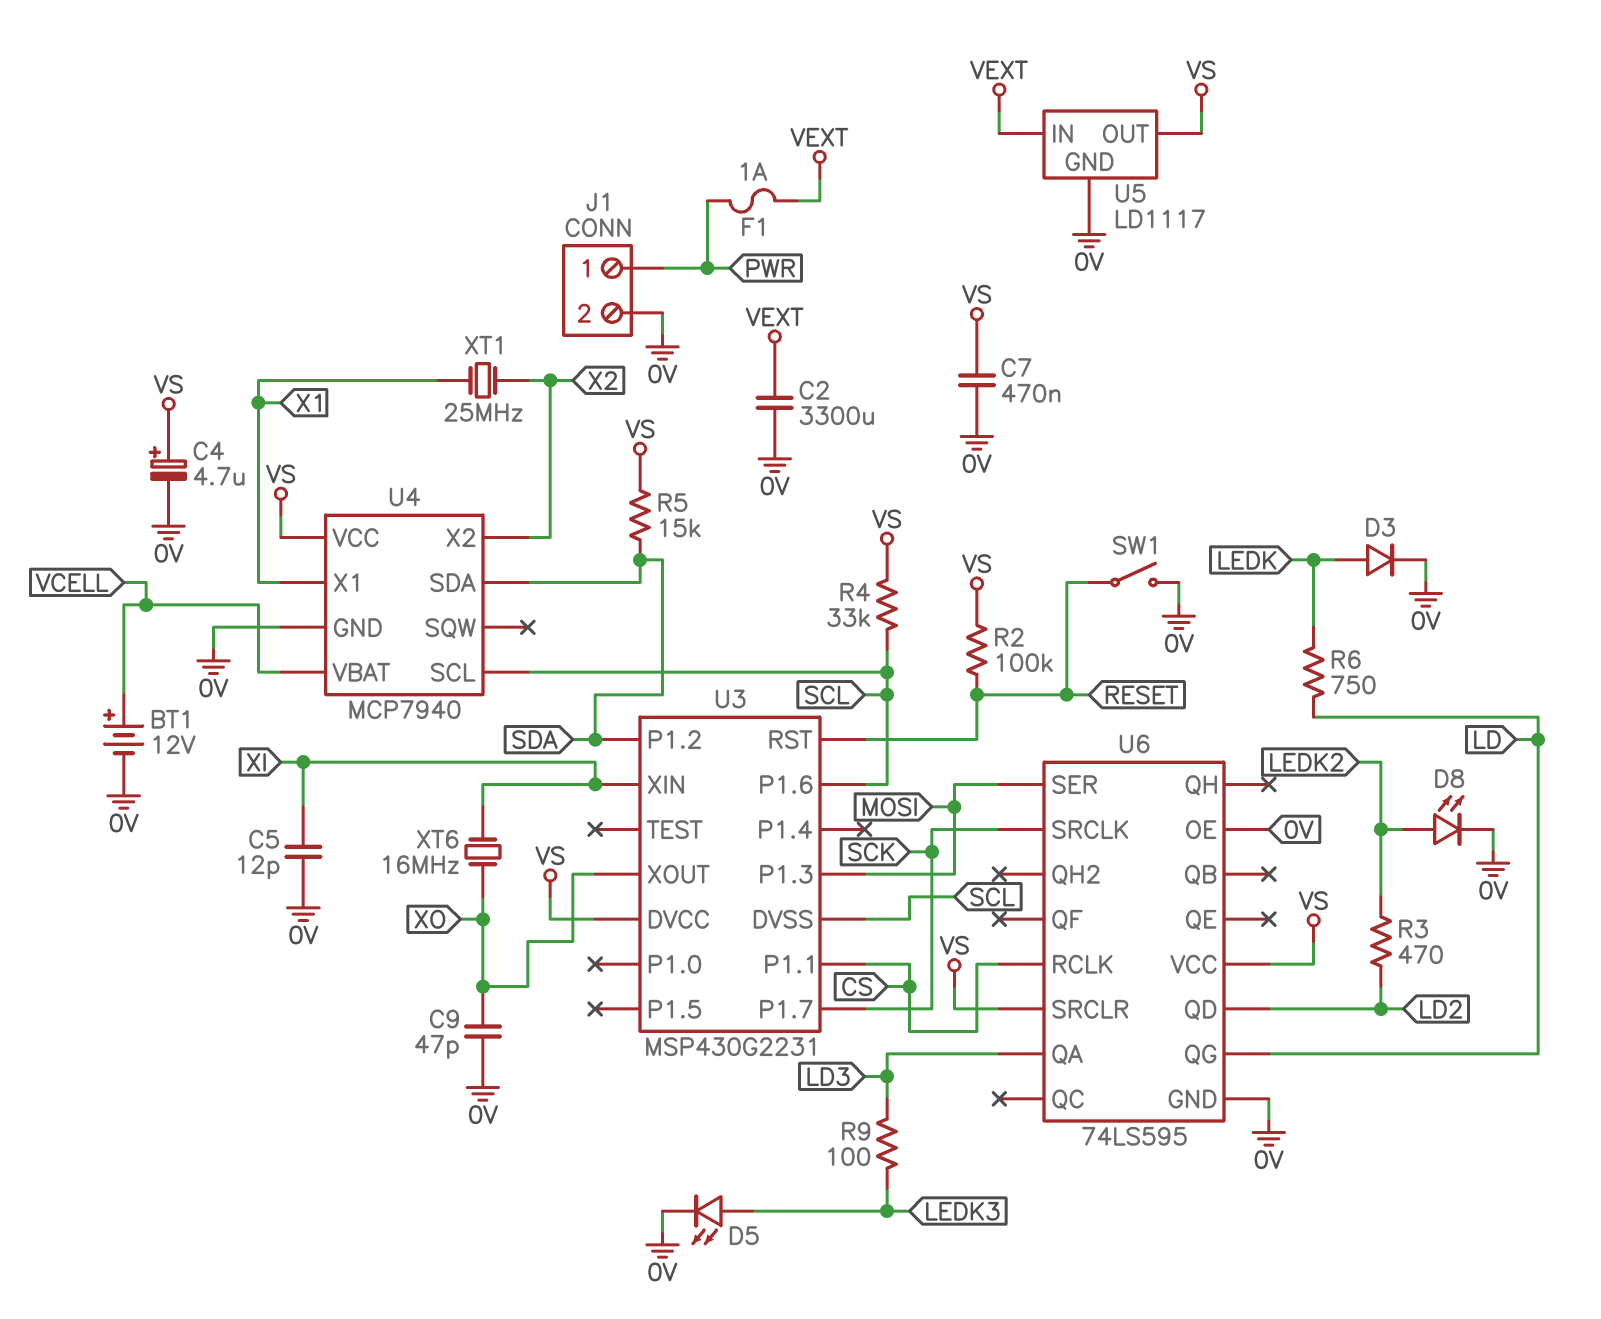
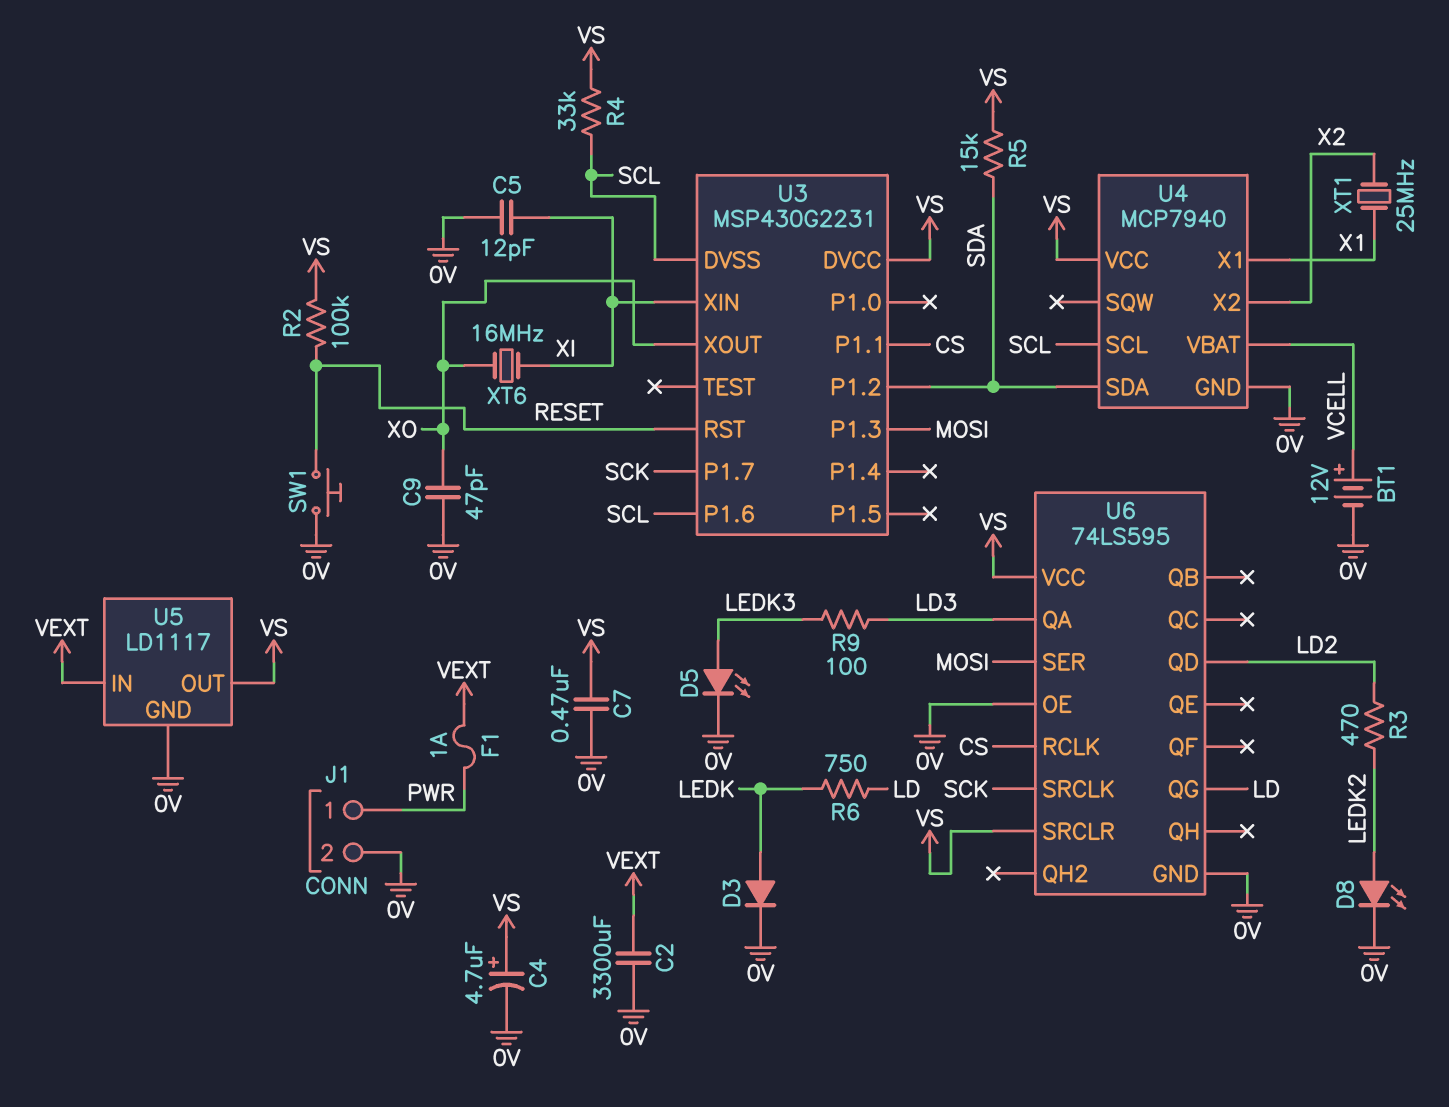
SW1: switch (0V, RESET) -> button (0V, RESET)

